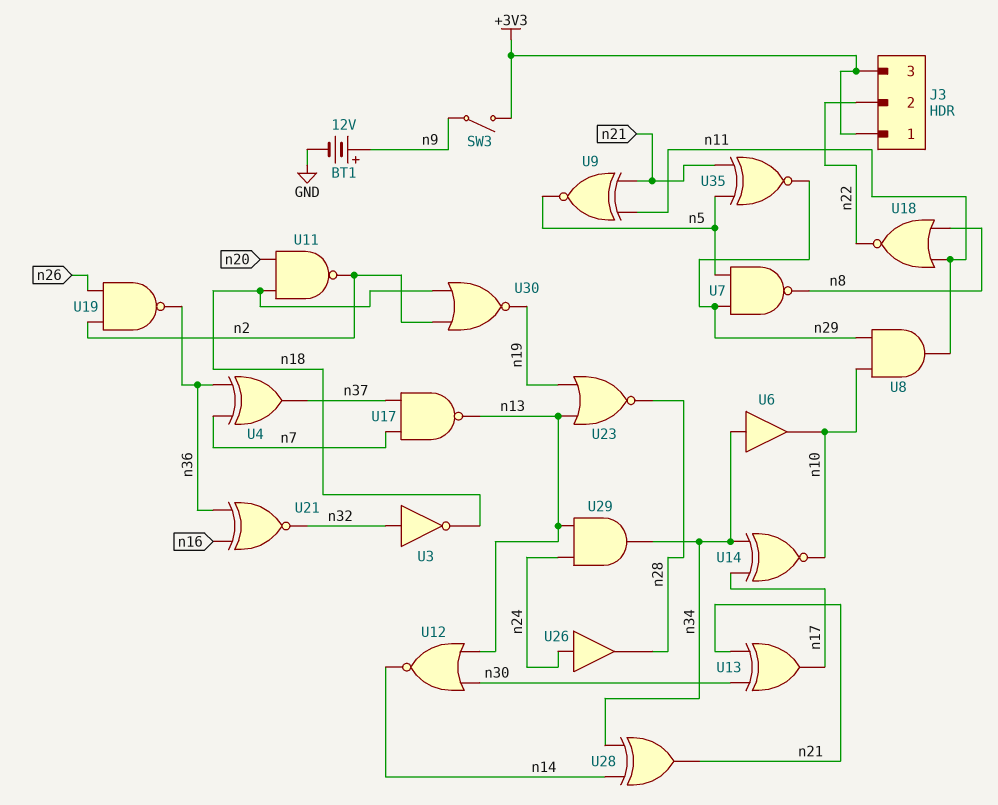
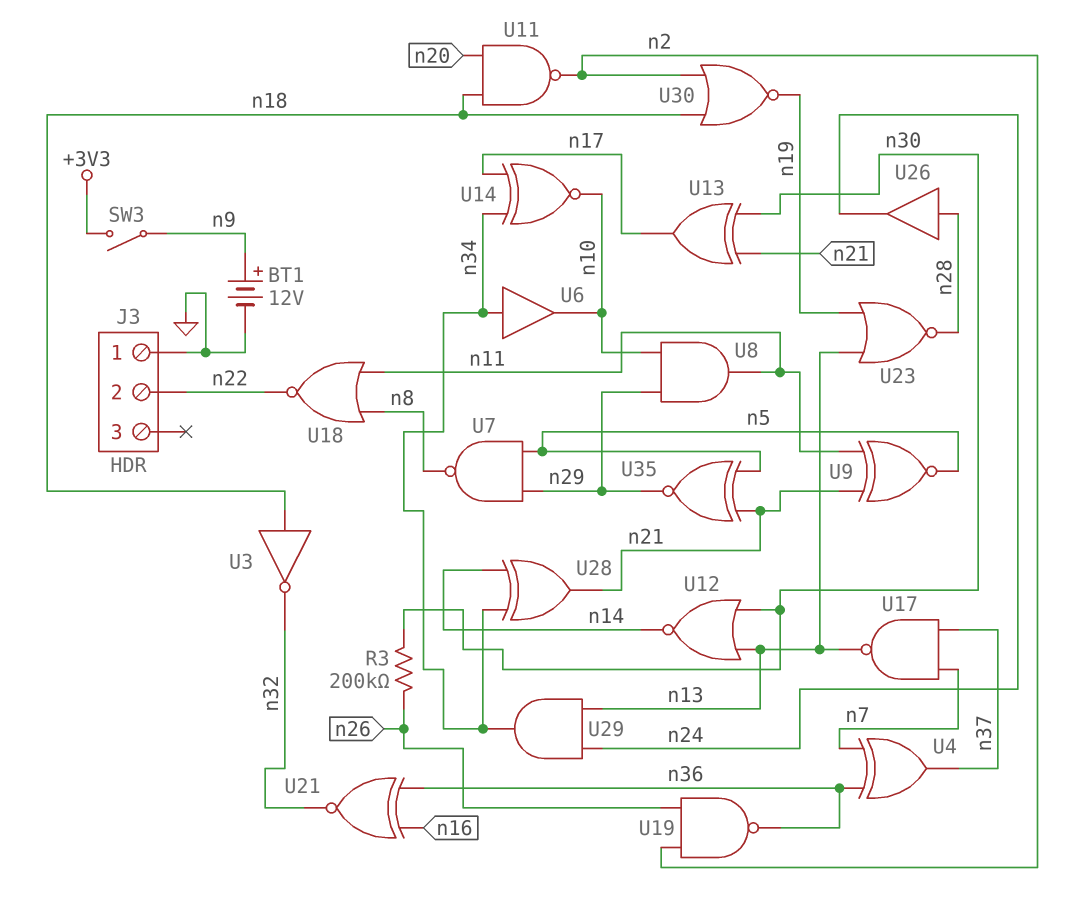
J3 pin 1: +3V3 -> GND
J3 pin 3: +3V3 -> none
R3: none -> 200k (n26, n30)
U3: NOT (in n32, out n18) -> NOT (in n18, out n32)
U26: buffer (in n24, out n28) -> buffer (in n28, out n24)

